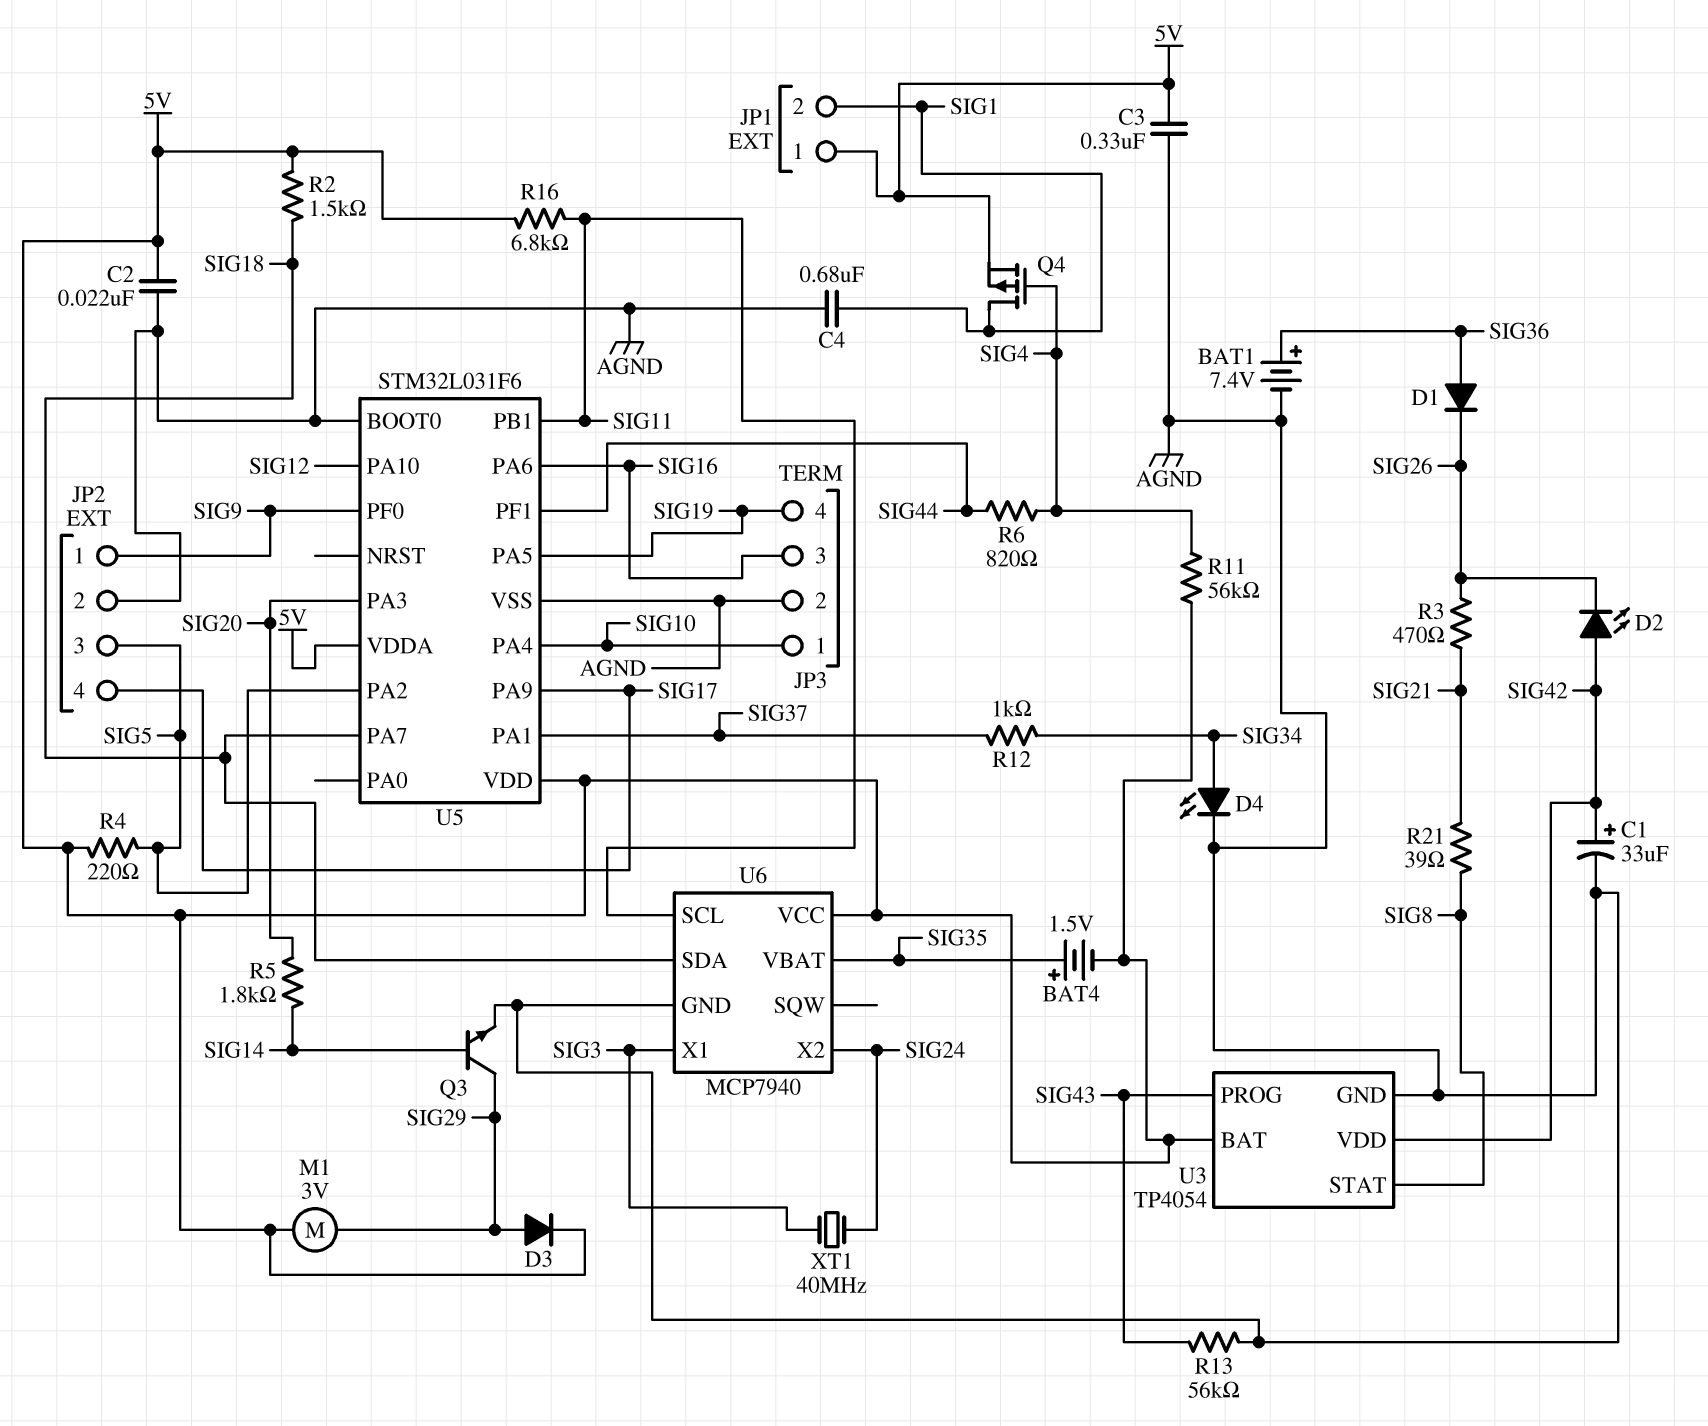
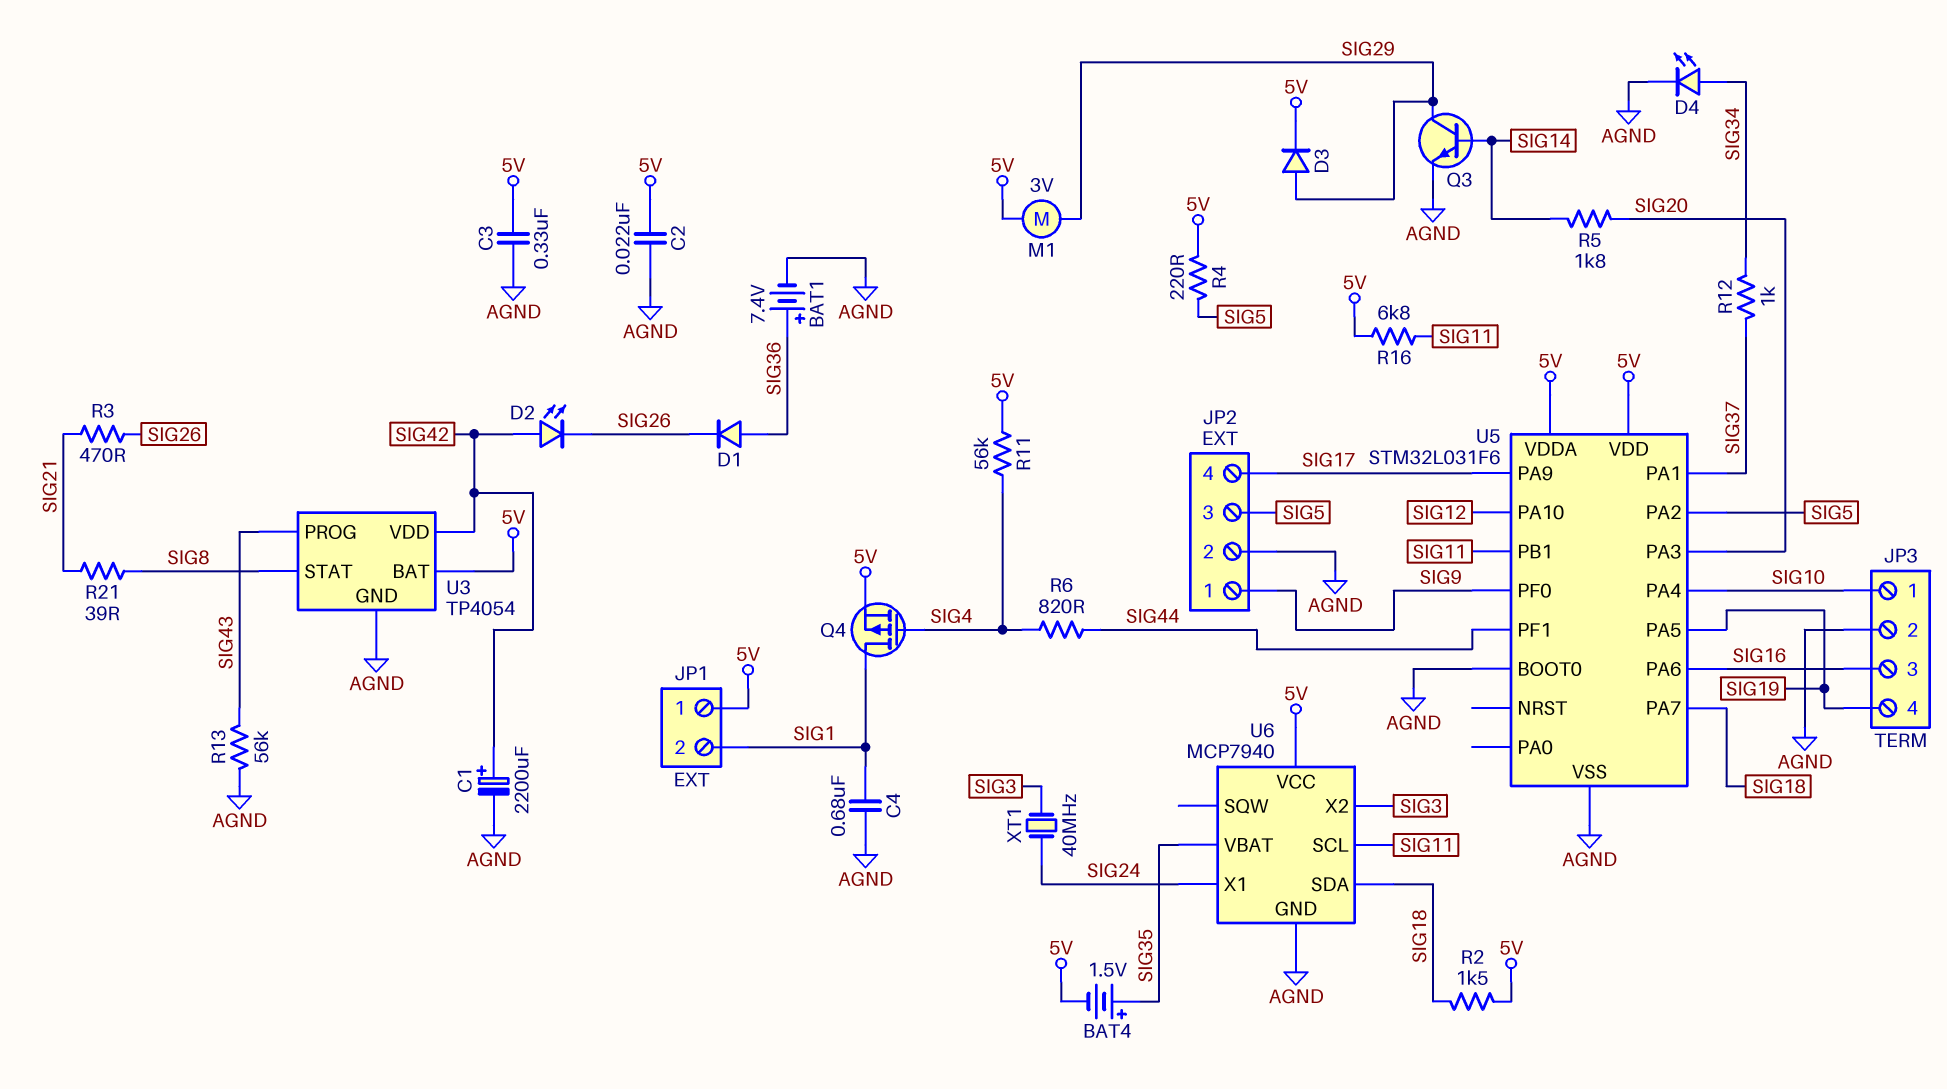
C1: 33uF (plus SIG42, minus AGND) -> 2200uF (plus SIG42, minus AGND)
U6 pin X1: SIG3 -> SIG24
U6 pin X2: SIG24 -> SIG3

